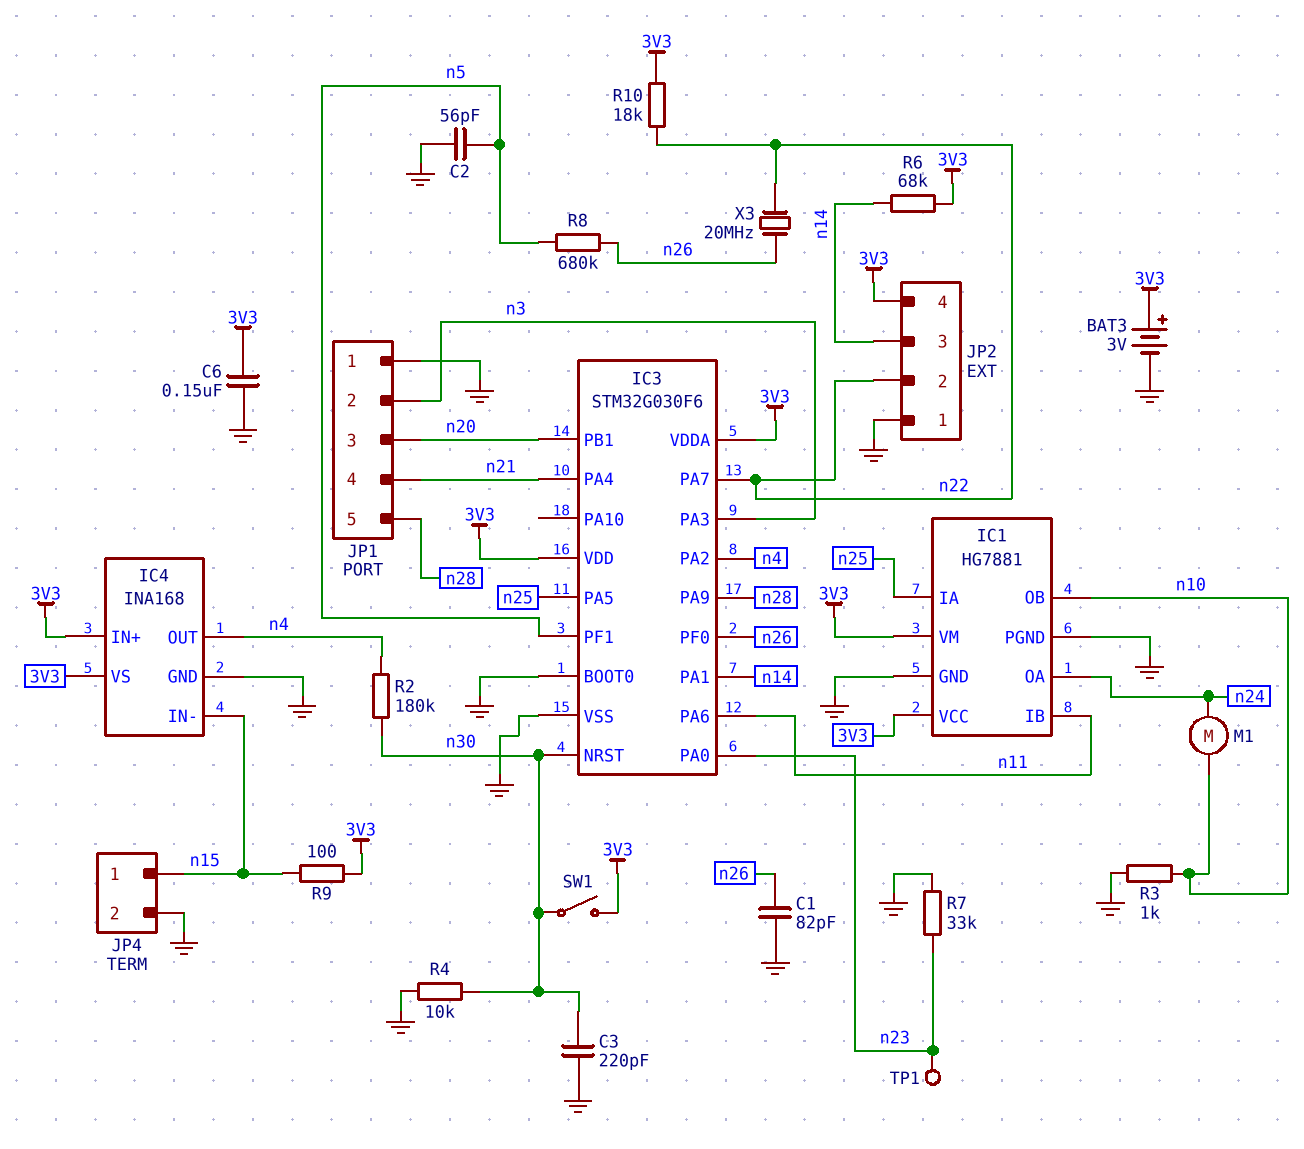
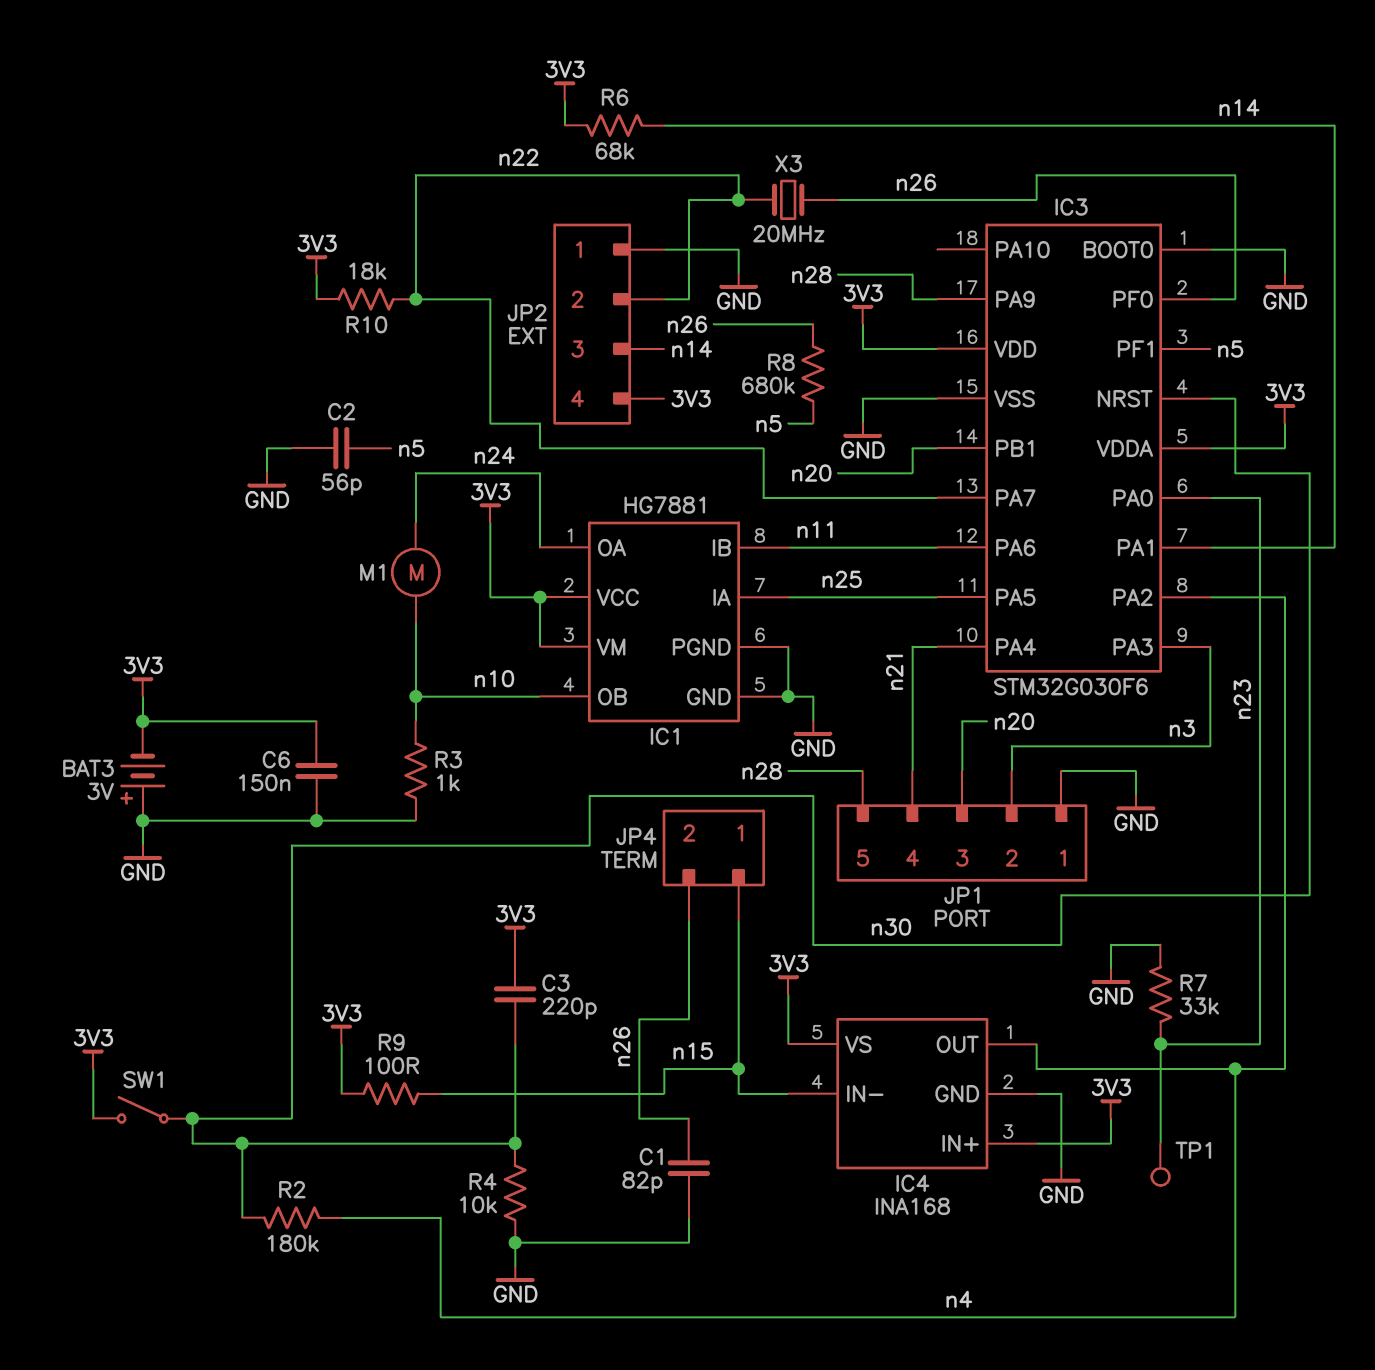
BAT3: 3V (plus 3V3, minus GND) -> 3V (plus GND, minus 3V3)
C3: 220pF (GND, n30) -> 220pF (3V3, n30)
JP4 pin 2: GND -> n26

